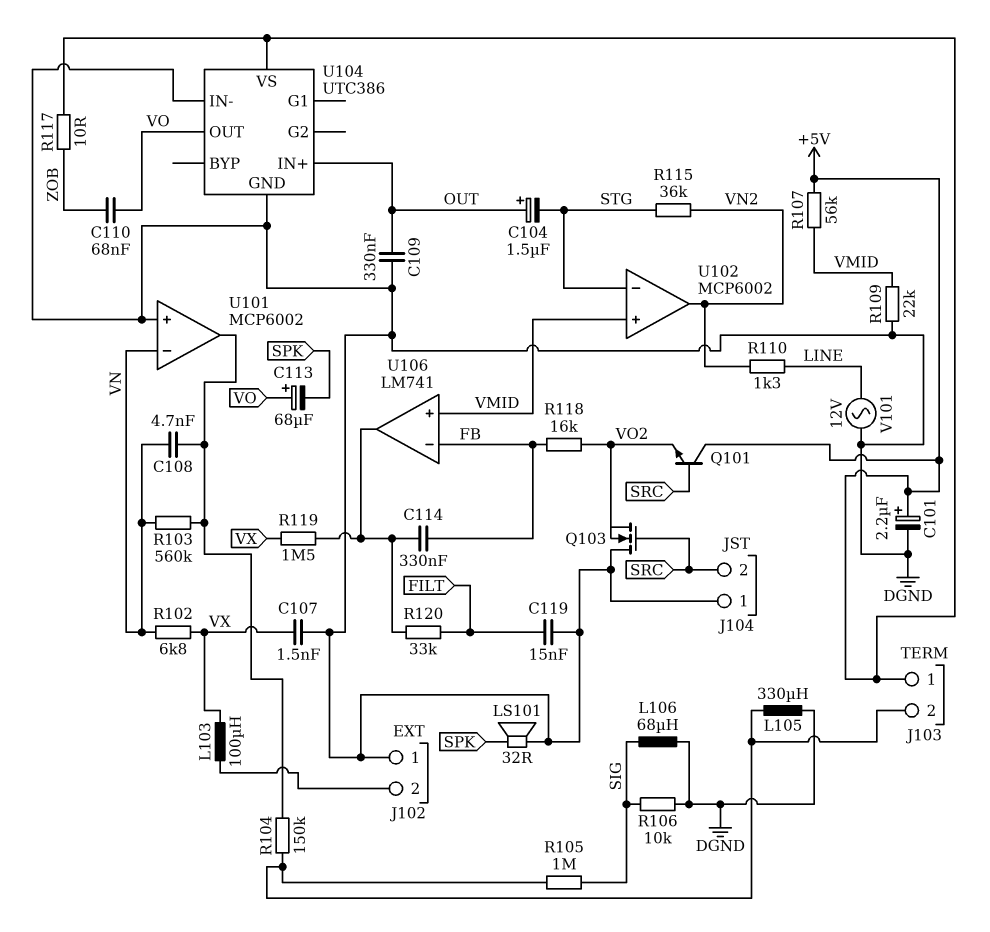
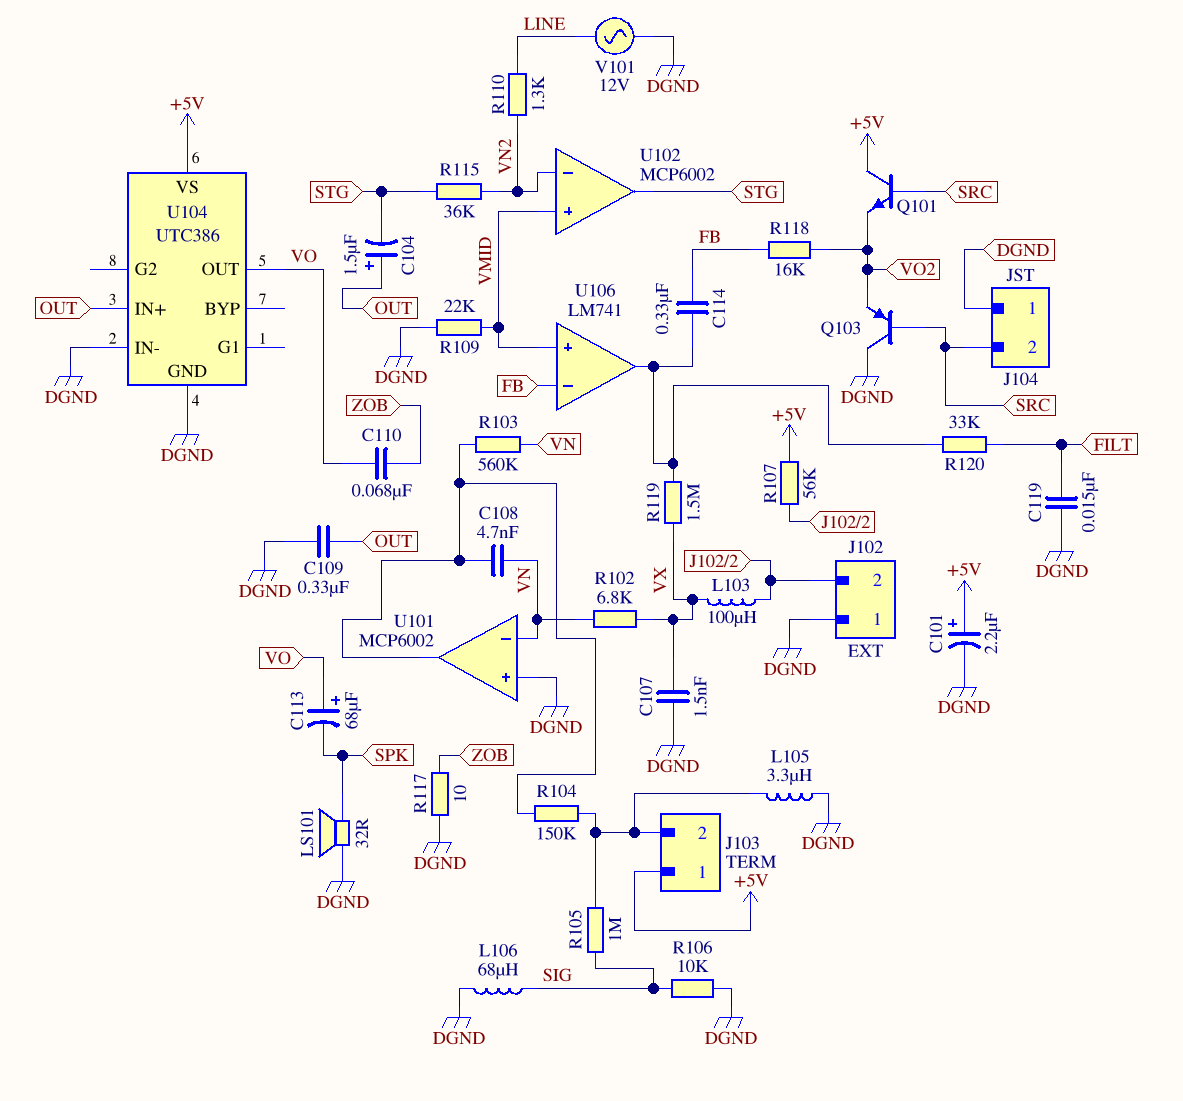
L105: 330uH (DGND, J103/2) -> 3.3uH (DGND, J103/2)
Q103: NMOS (G SRC, D DGND, S VO2) -> PNP (B SRC, C DGND, E VO2)
R107: 56k (+5V, VMID) -> 56k (+5V, J102/2)
R117: 10 (+5V, ZOB) -> 10 (DGND, ZOB)
U102 pin in-: STG -> VN2
U102 pin out: VN2 -> STG

